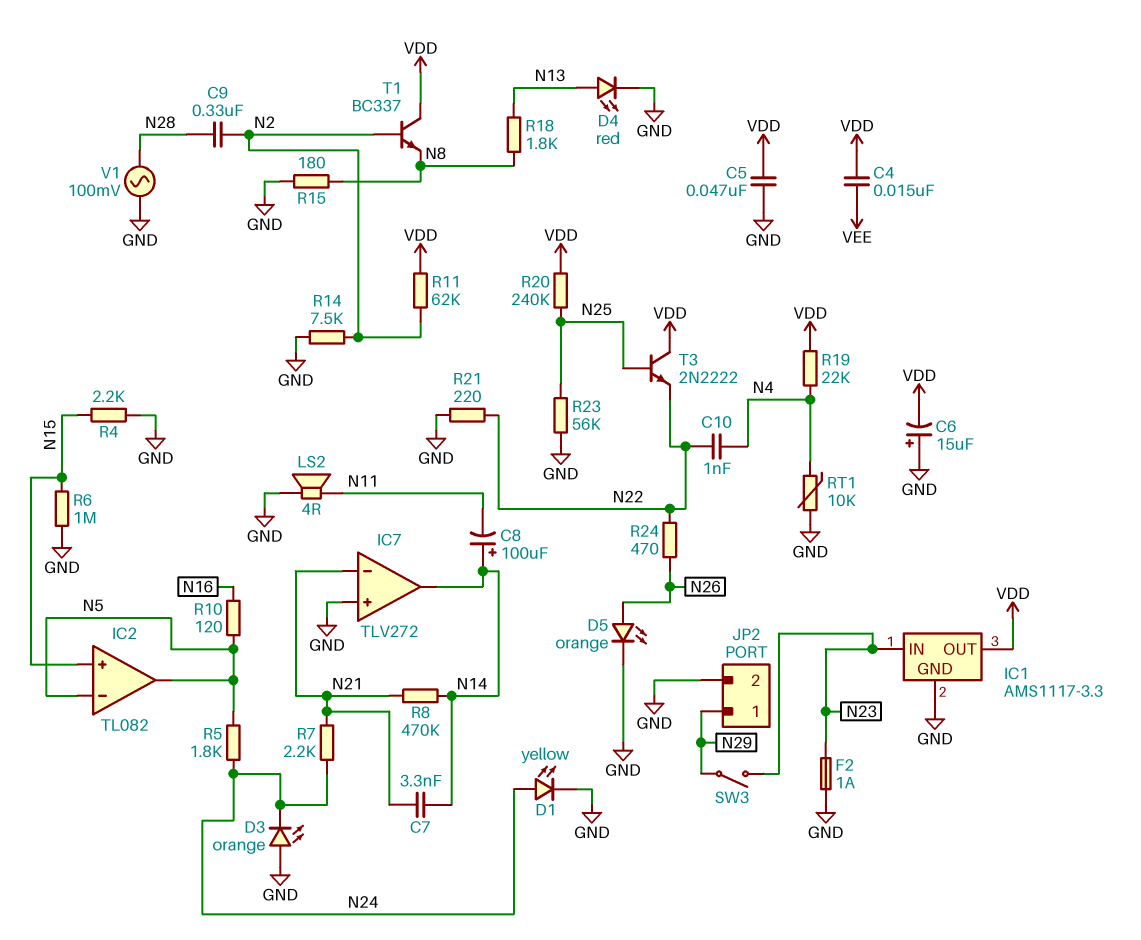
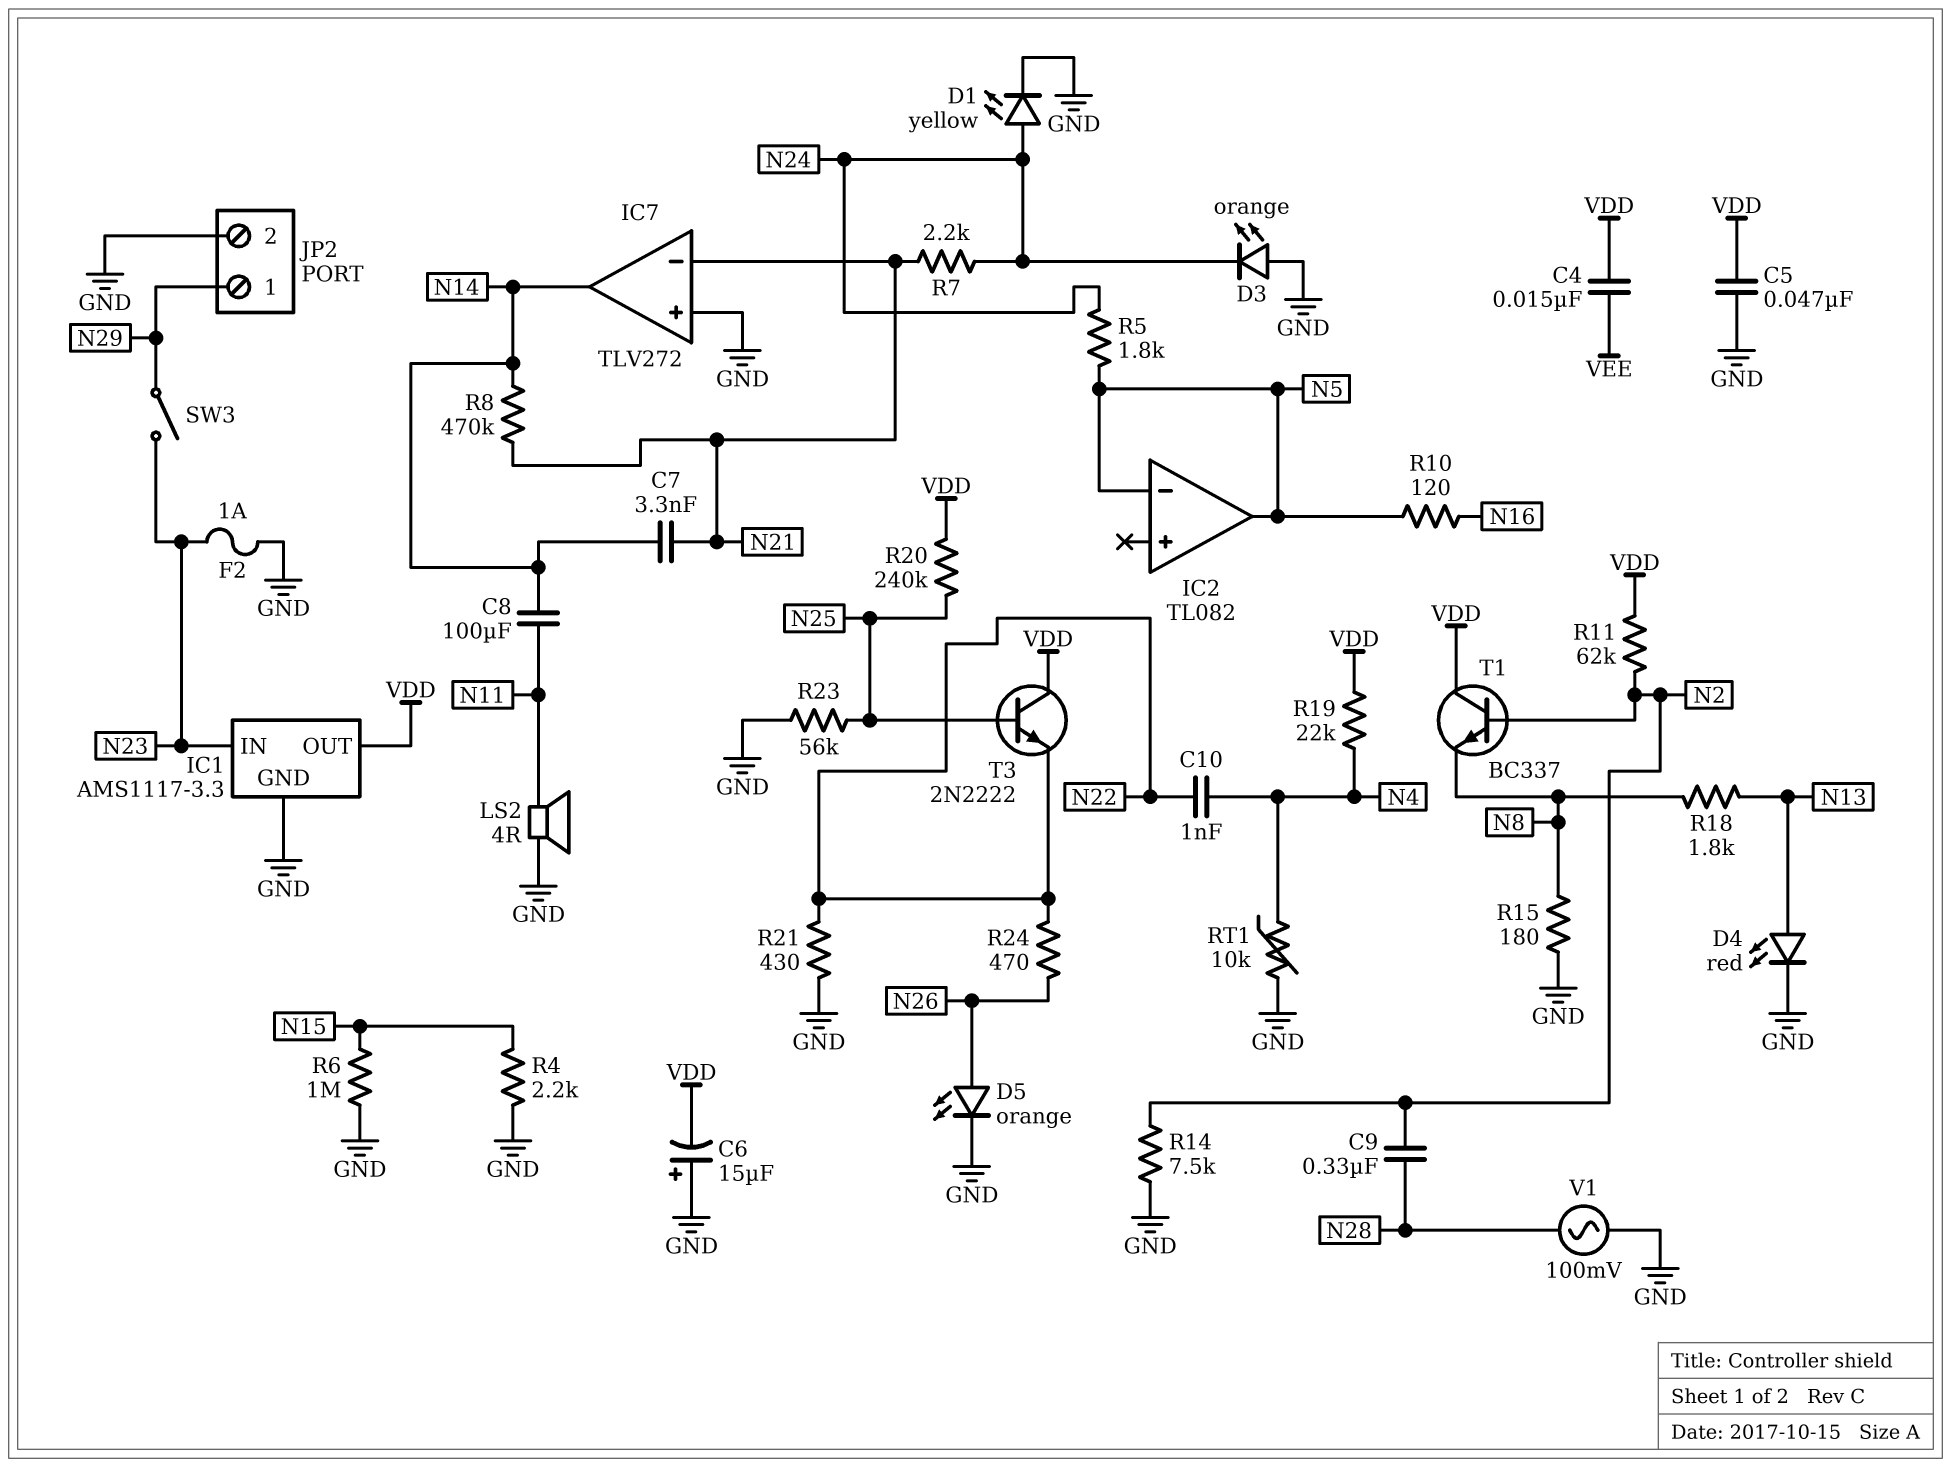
C8: 100uF (plus N14, minus N11) -> 100uF (N11, N14)
IC2 pin in+: N15 -> none
R21: 220 (GND, N22) -> 430 (GND, N22)

